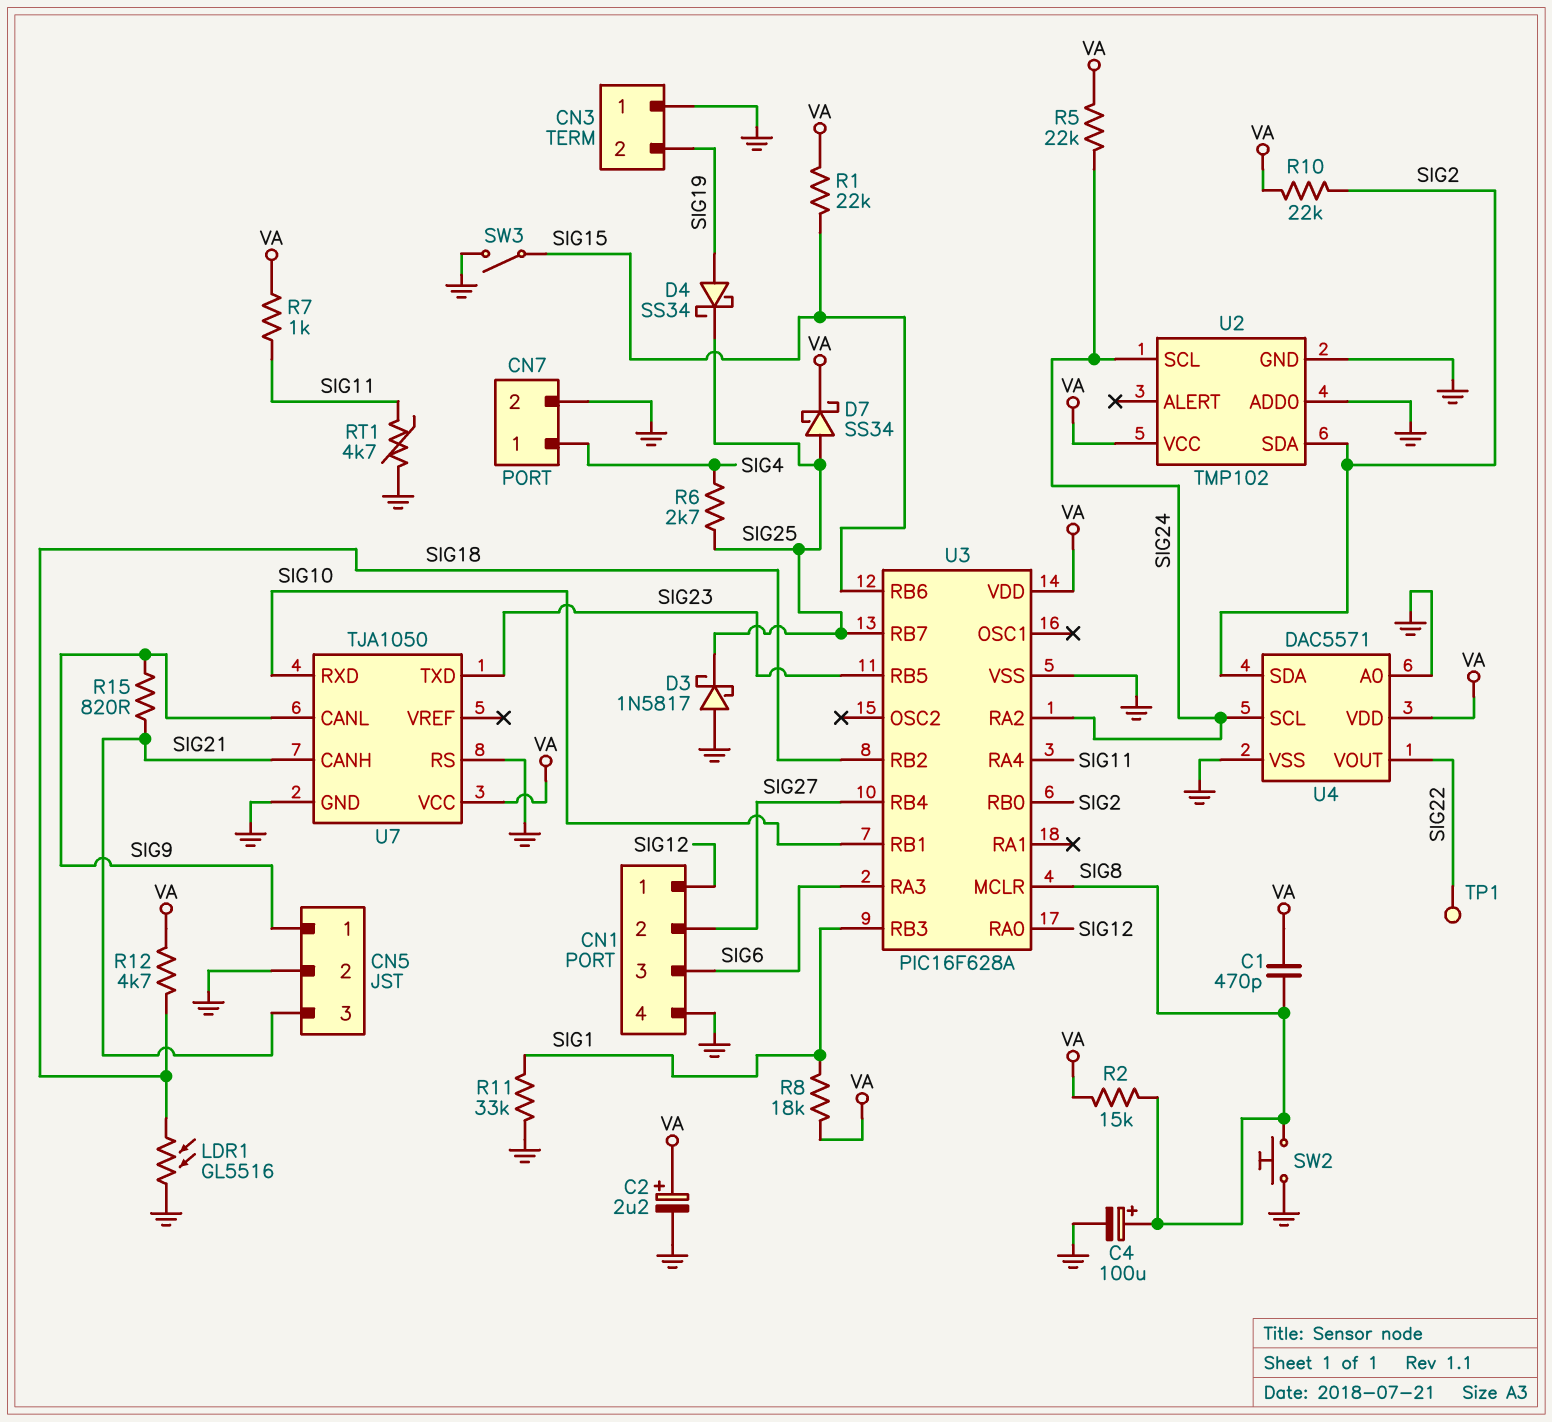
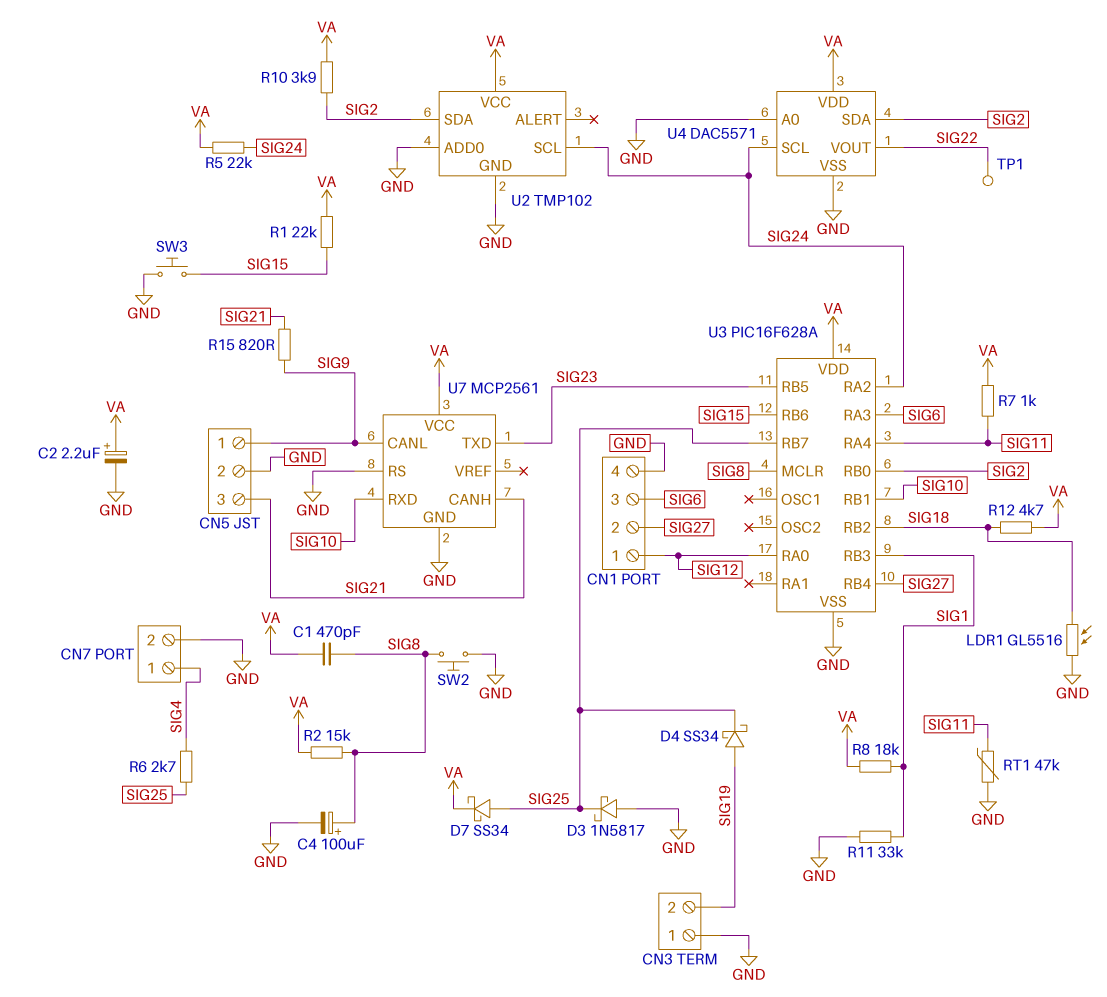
R10: 22k (SIG2, VA) -> 3.9k (SIG2, VA)
RT1: 4.7k (GND, SIG11) -> 47k (GND, SIG11)
SW3: switch (GND, SIG15) -> button (GND, SIG15)
U7: TJA1050 -> MCP2561

